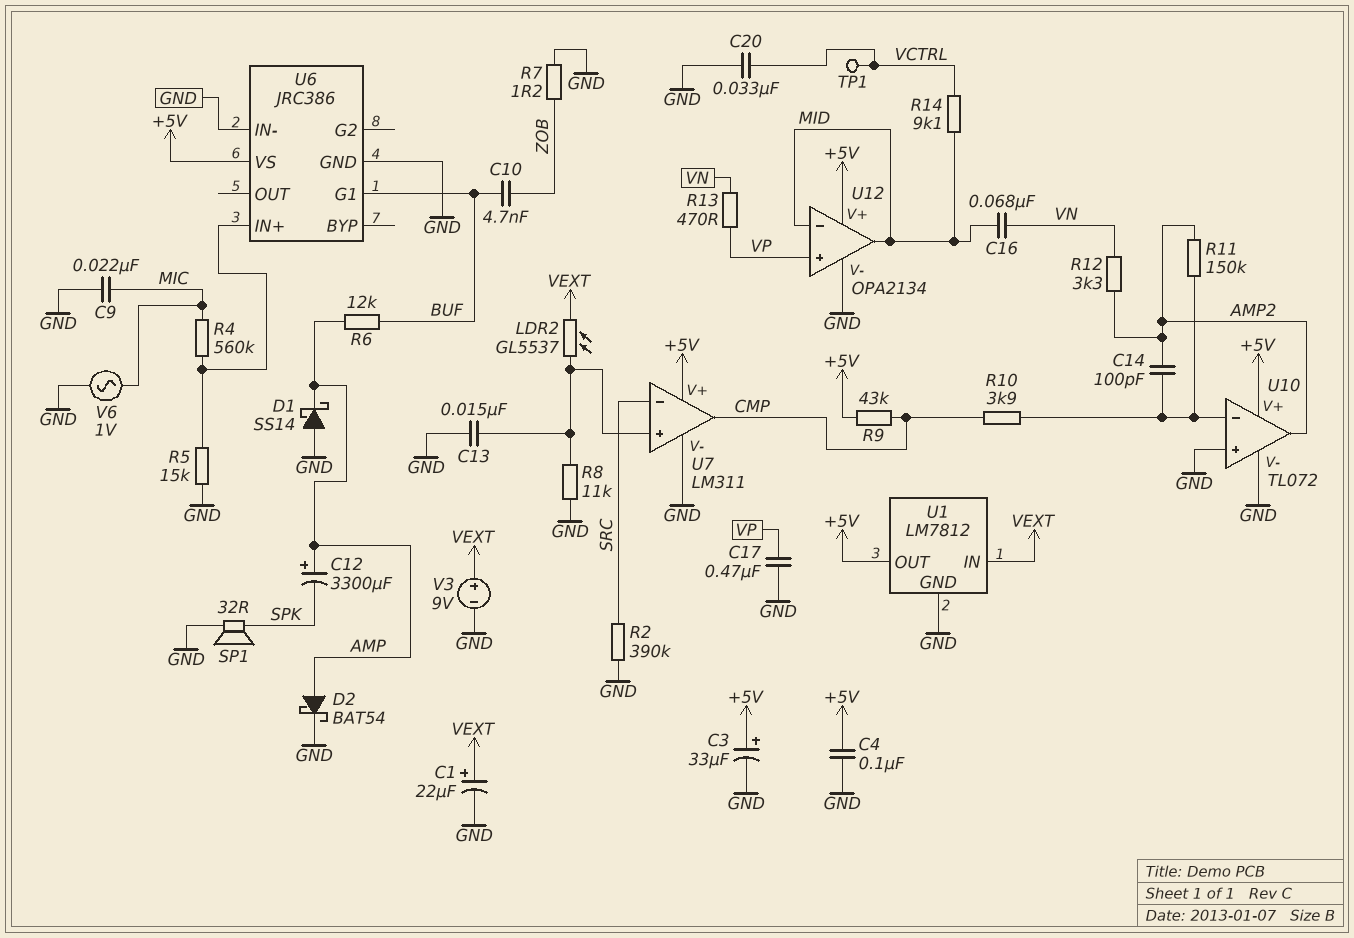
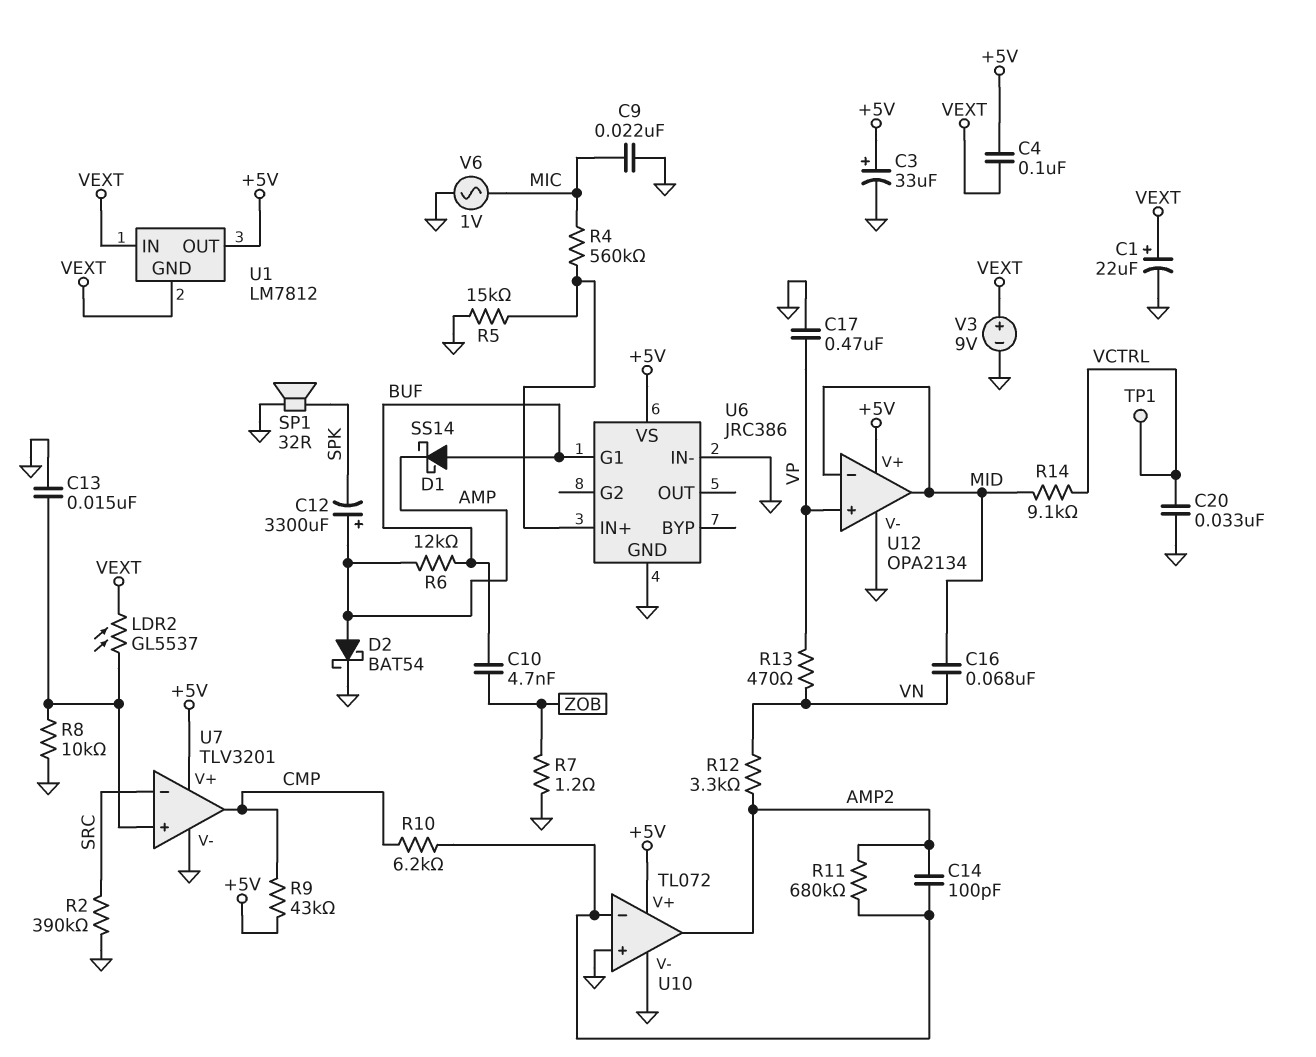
C4: 100nF (+5V, GND) -> 100nF (+5V, VEXT)
D1: schottky SS14 (A GND, K AMP) -> schottky SS14 (A BUF, K AMP)
R8: 11k (GND, U7/in+) -> 10k (GND, U7/in+)
R10: 3.9k (CMP, U10/in-) -> 6.2k (CMP, U10/in-)
R11: 150k (AMP2, U10/in-) -> 680k (AMP2, U10/in-)
U1 pin GND: GND -> VEXT
U7: LM311 -> TLV3201

